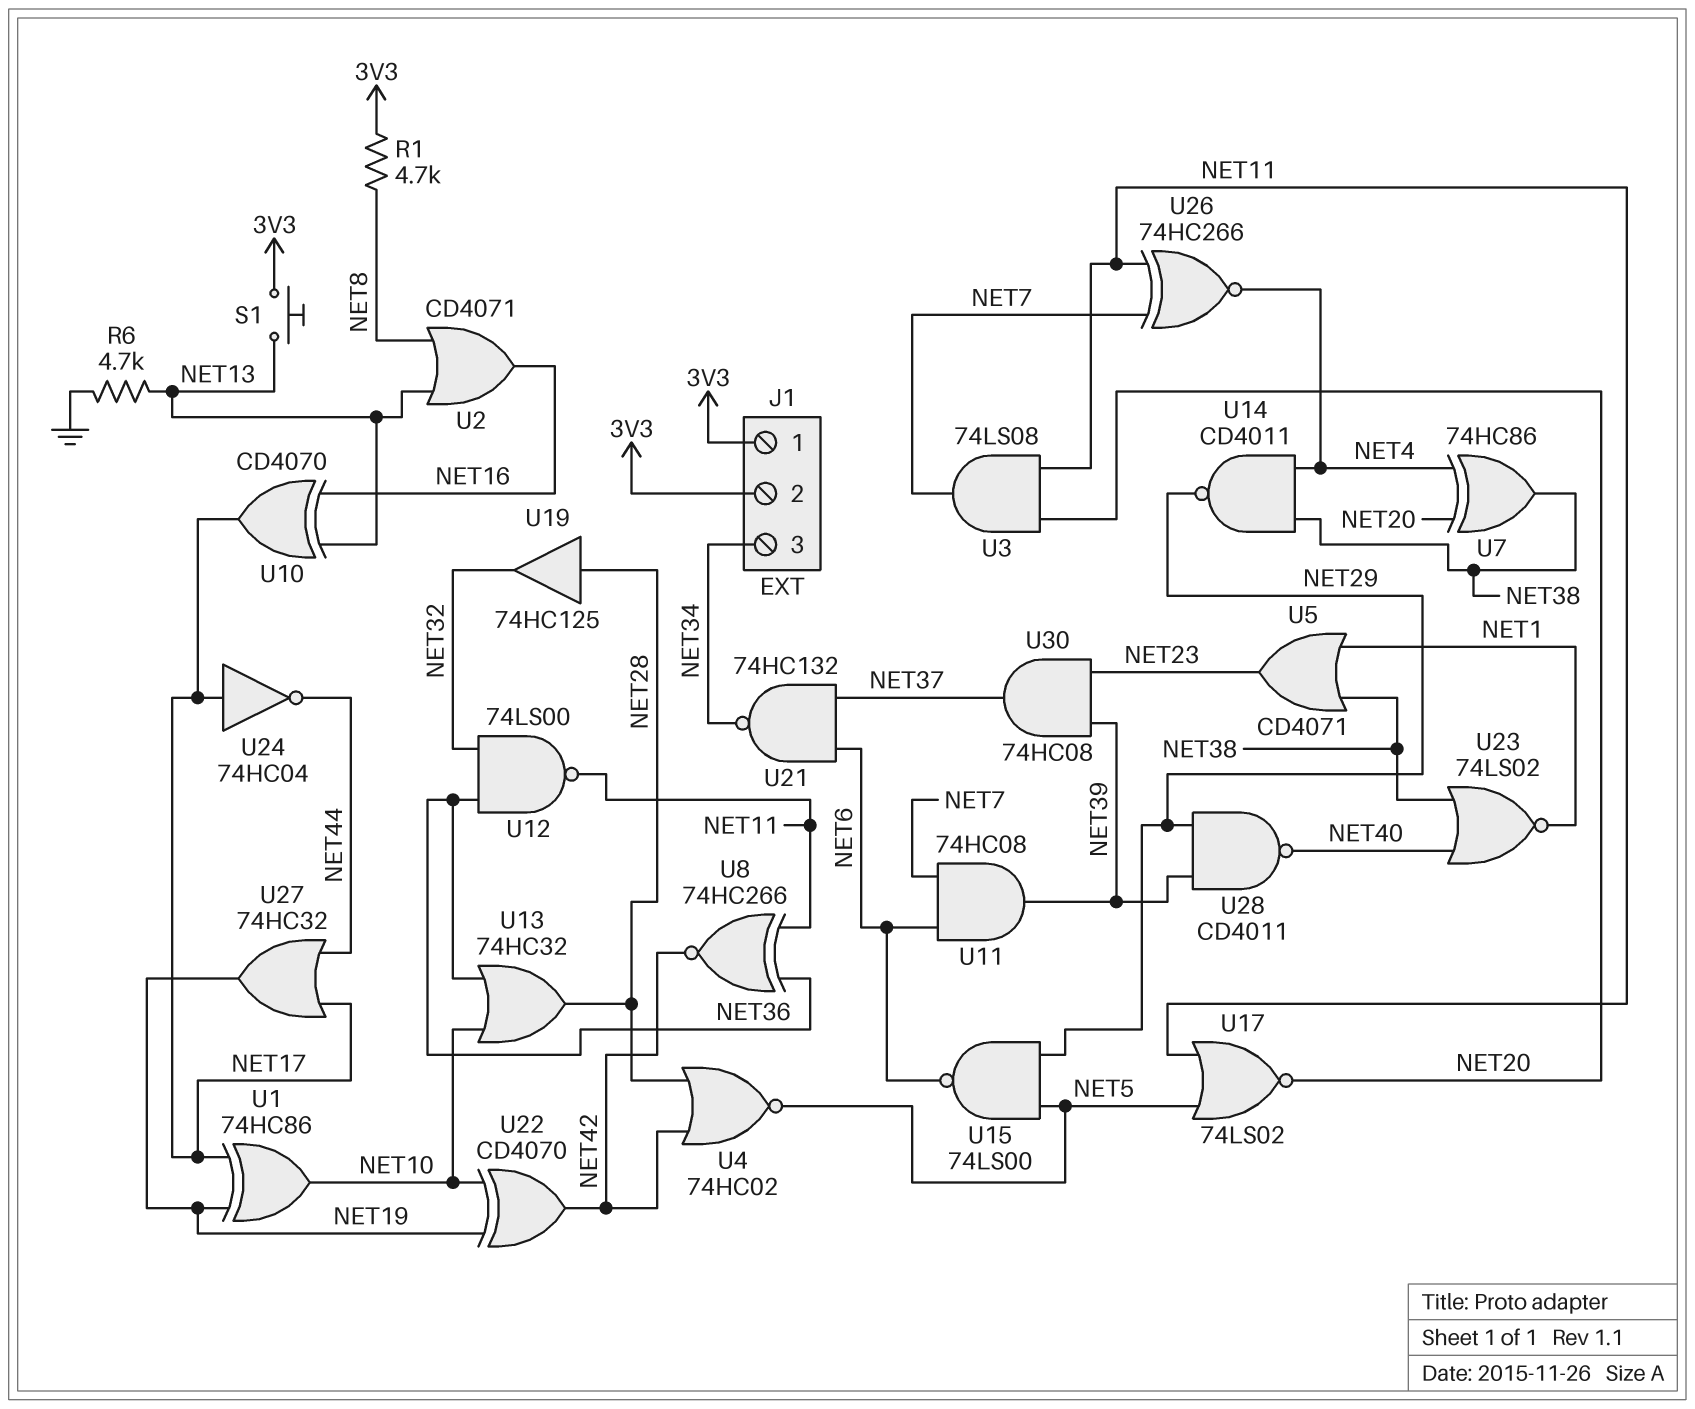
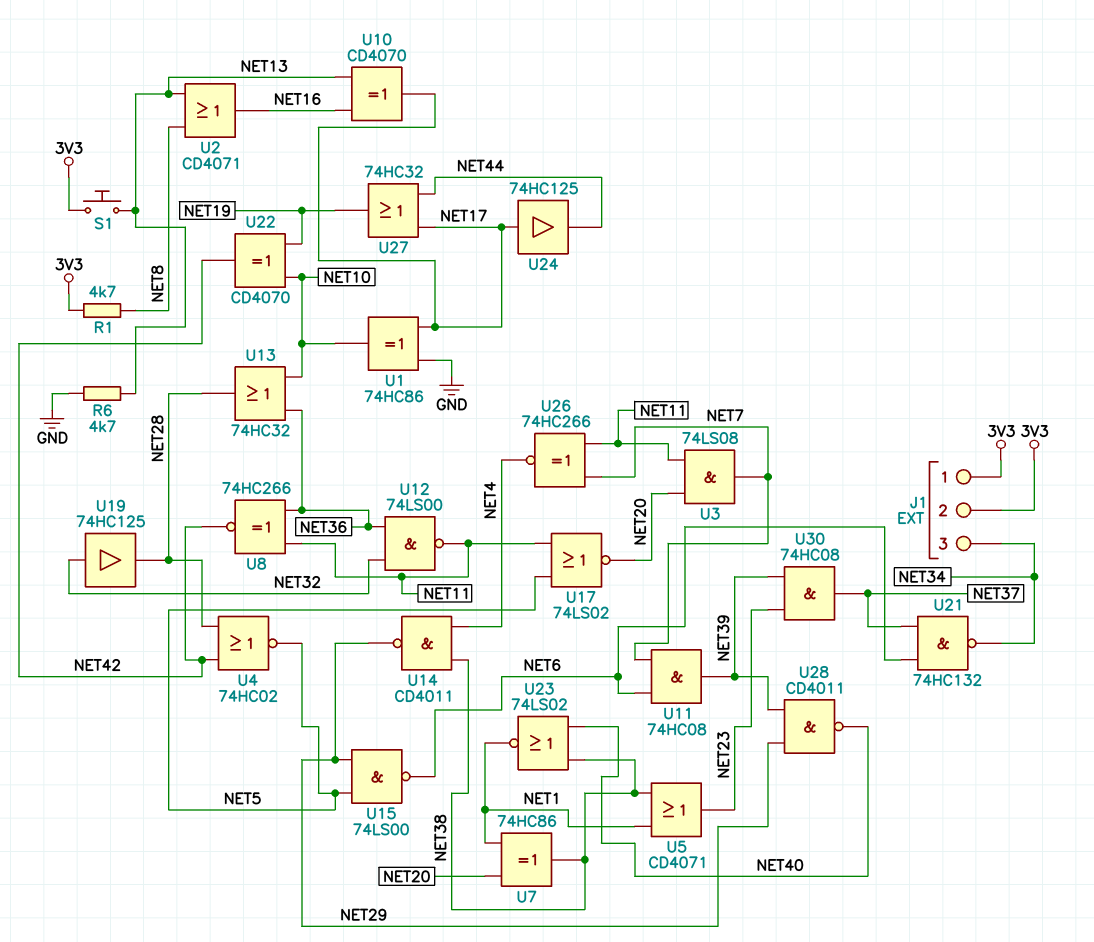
U1: XOR 74HC86 (in NET17, in NET19, out NET10) -> XOR 74HC86 (in GND, in NET17, out NET10)
U7: XOR 74HC86 (in NET4, in NET20, out NET38) -> XOR 74HC86 (in NET1, in NET20, out NET38)
U19: buffer 74HC125 (in NET28, out NET32) -> buffer 74HC125 (in NET32, out NET28)
U24: NOT 74HC04 (in NET17, out NET44) -> buffer 74HC125 (in NET17, out NET44)

